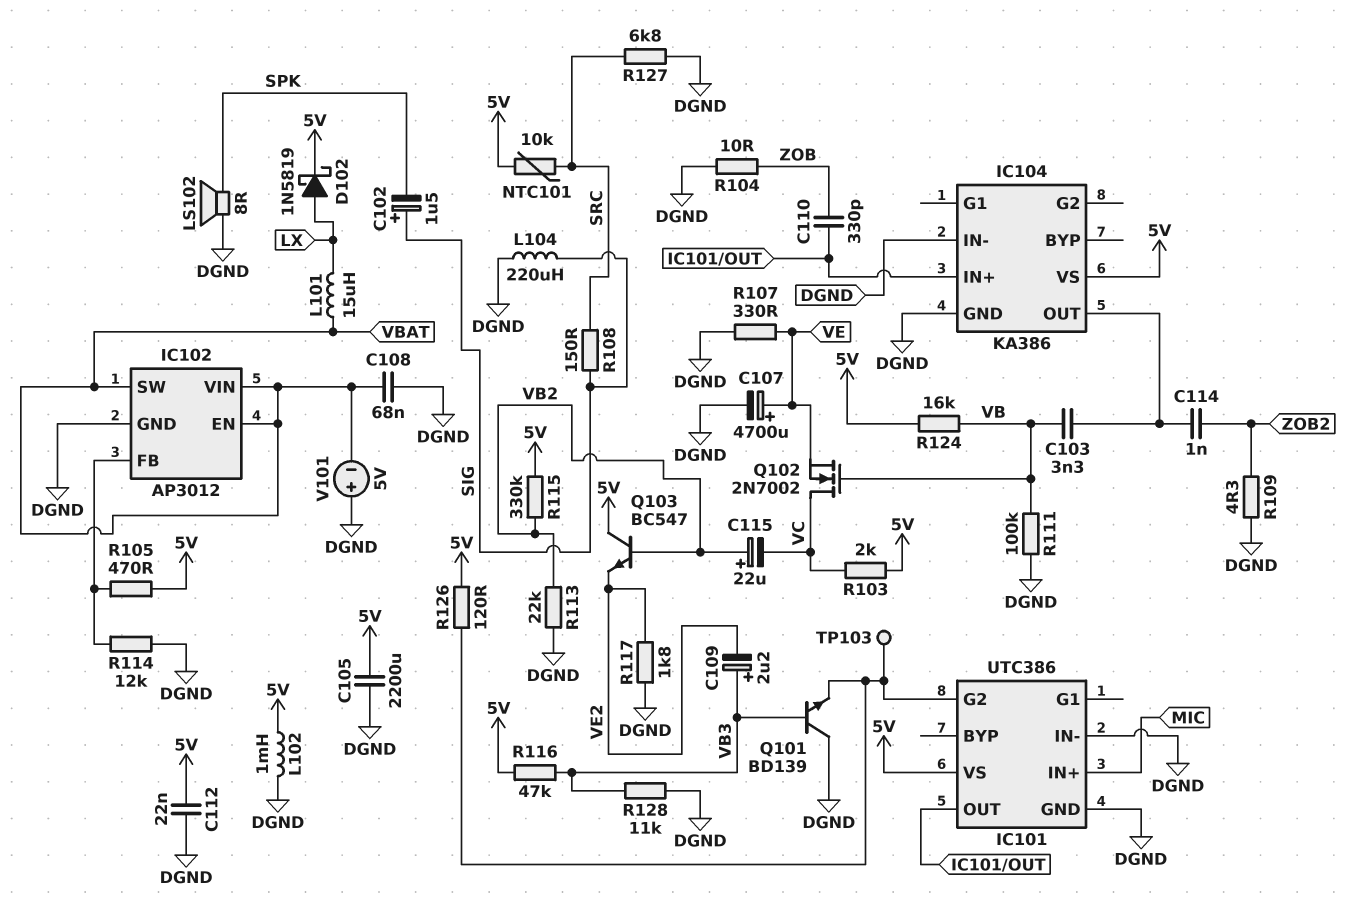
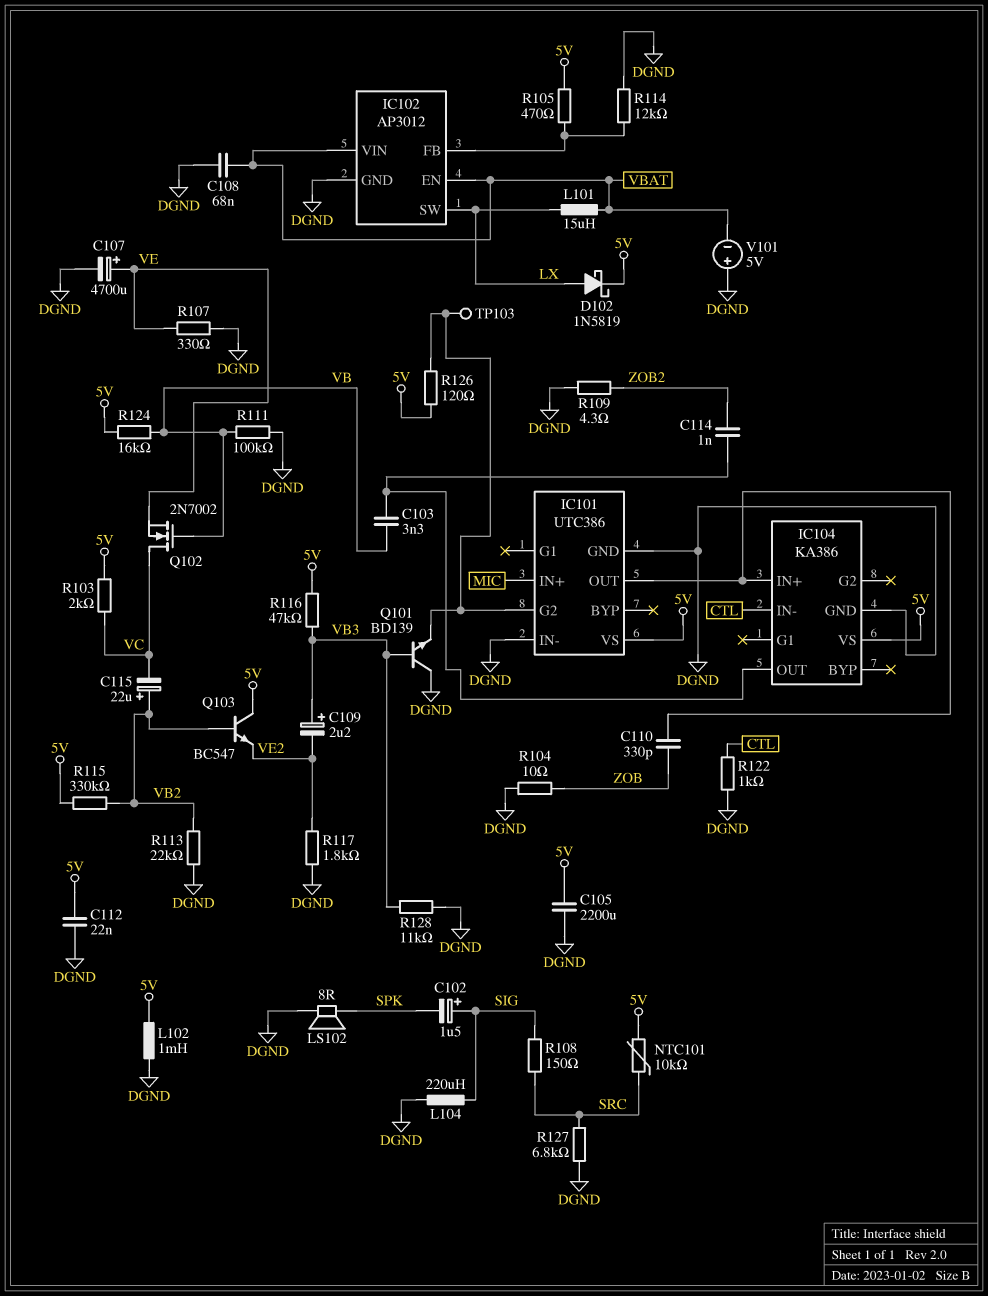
IC102 pin SW: VBAT -> LX
IC104 pin IN-: DGND -> CTL
R122: none -> 1k (CTL, DGND)

